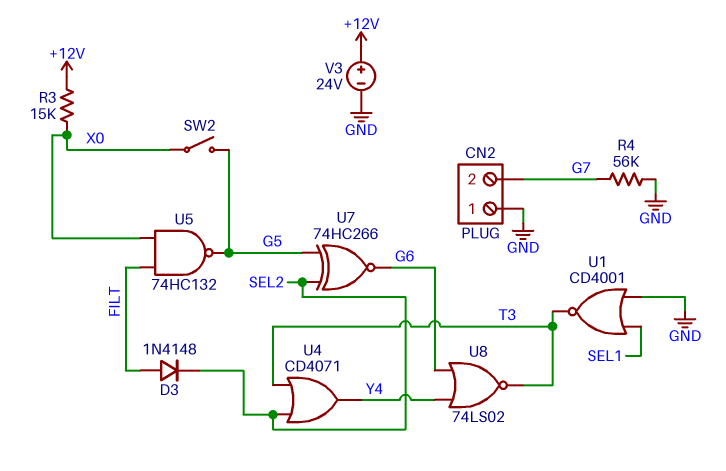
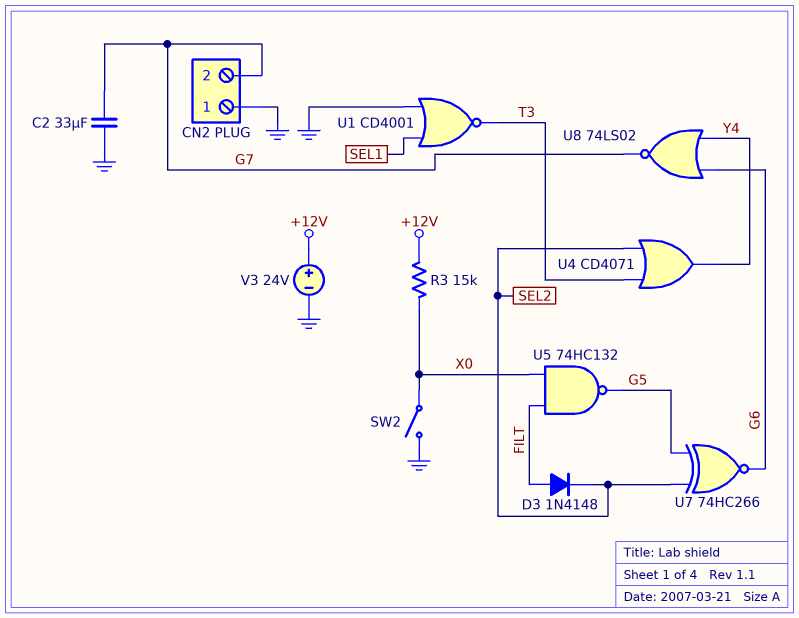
C2: none -> 33uF (G7, GND)
R4: 56k (G7, GND) -> none
SW2: switch (G5, X0) -> switch (GND, X0)
U8: NOR 74LS02 (in G6, in Y4, out T3) -> NOR 74LS02 (in G6, in Y4, out G7)

